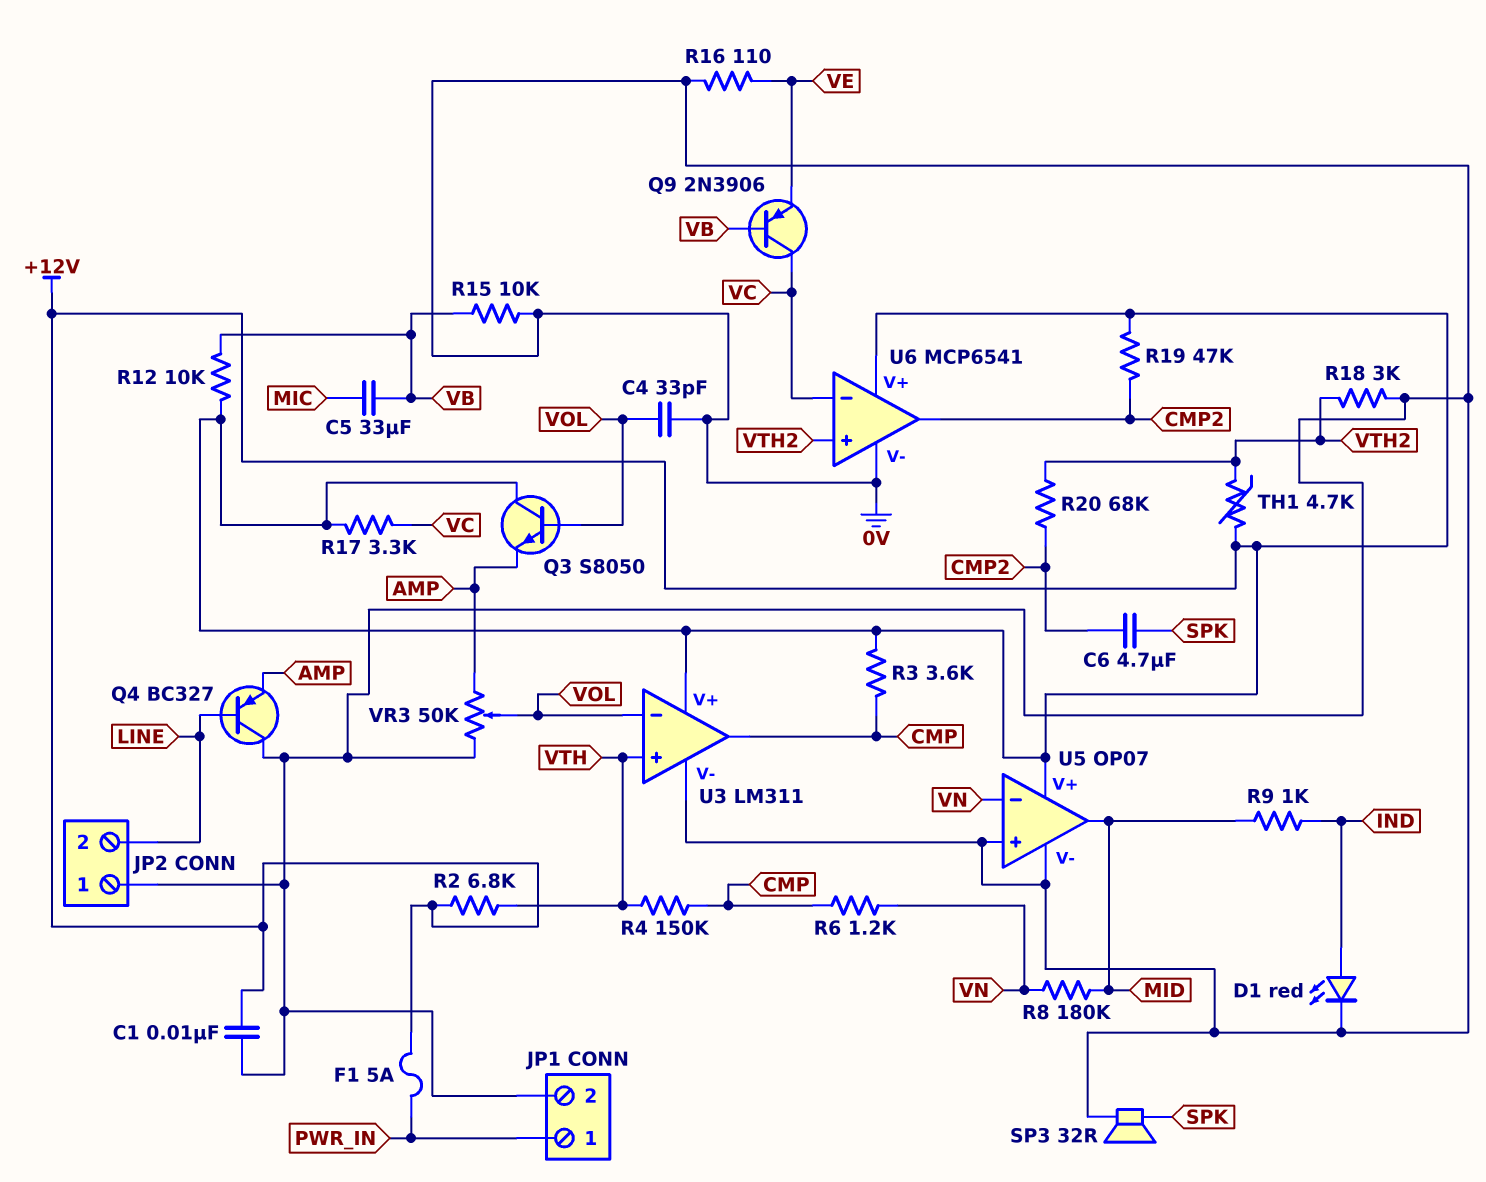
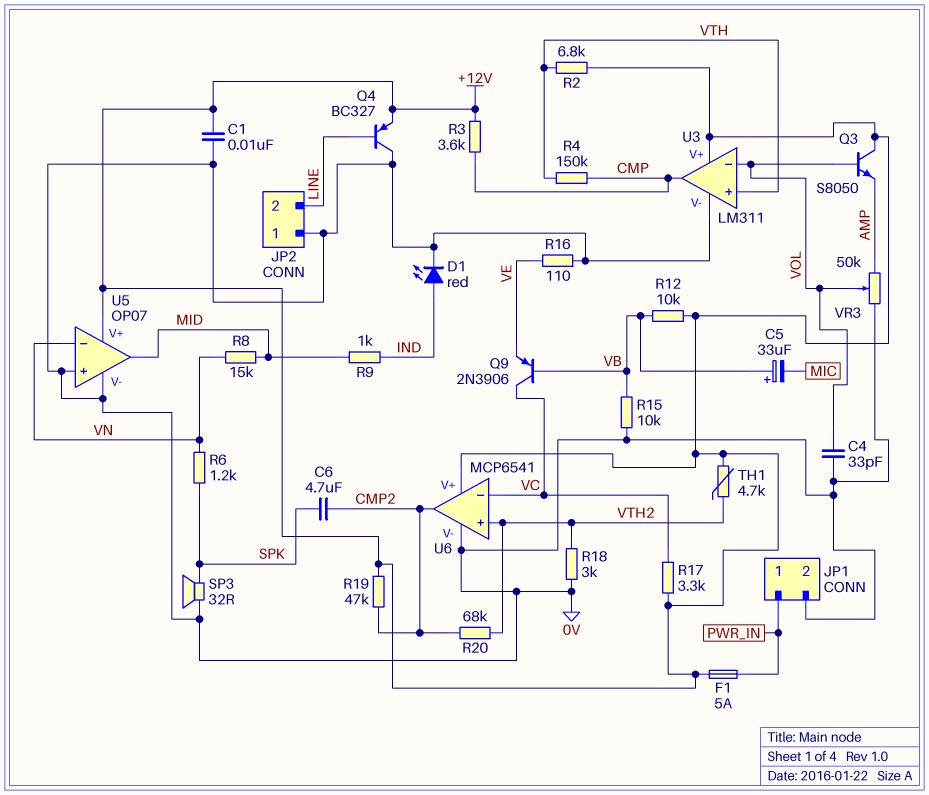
C5: 33uF (MIC, VB) -> 33uF (plus VB, minus MIC)
Q4: PNP BC327 (B LINE, C 0V, E AMP) -> PNP BC327 (B LINE, C 0V, E +12V)
R6: 1.2k (CMP, VN) -> 1.2k (SPK, VN)
R8: 180k (MID, VN) -> 15k (MID, VN)

